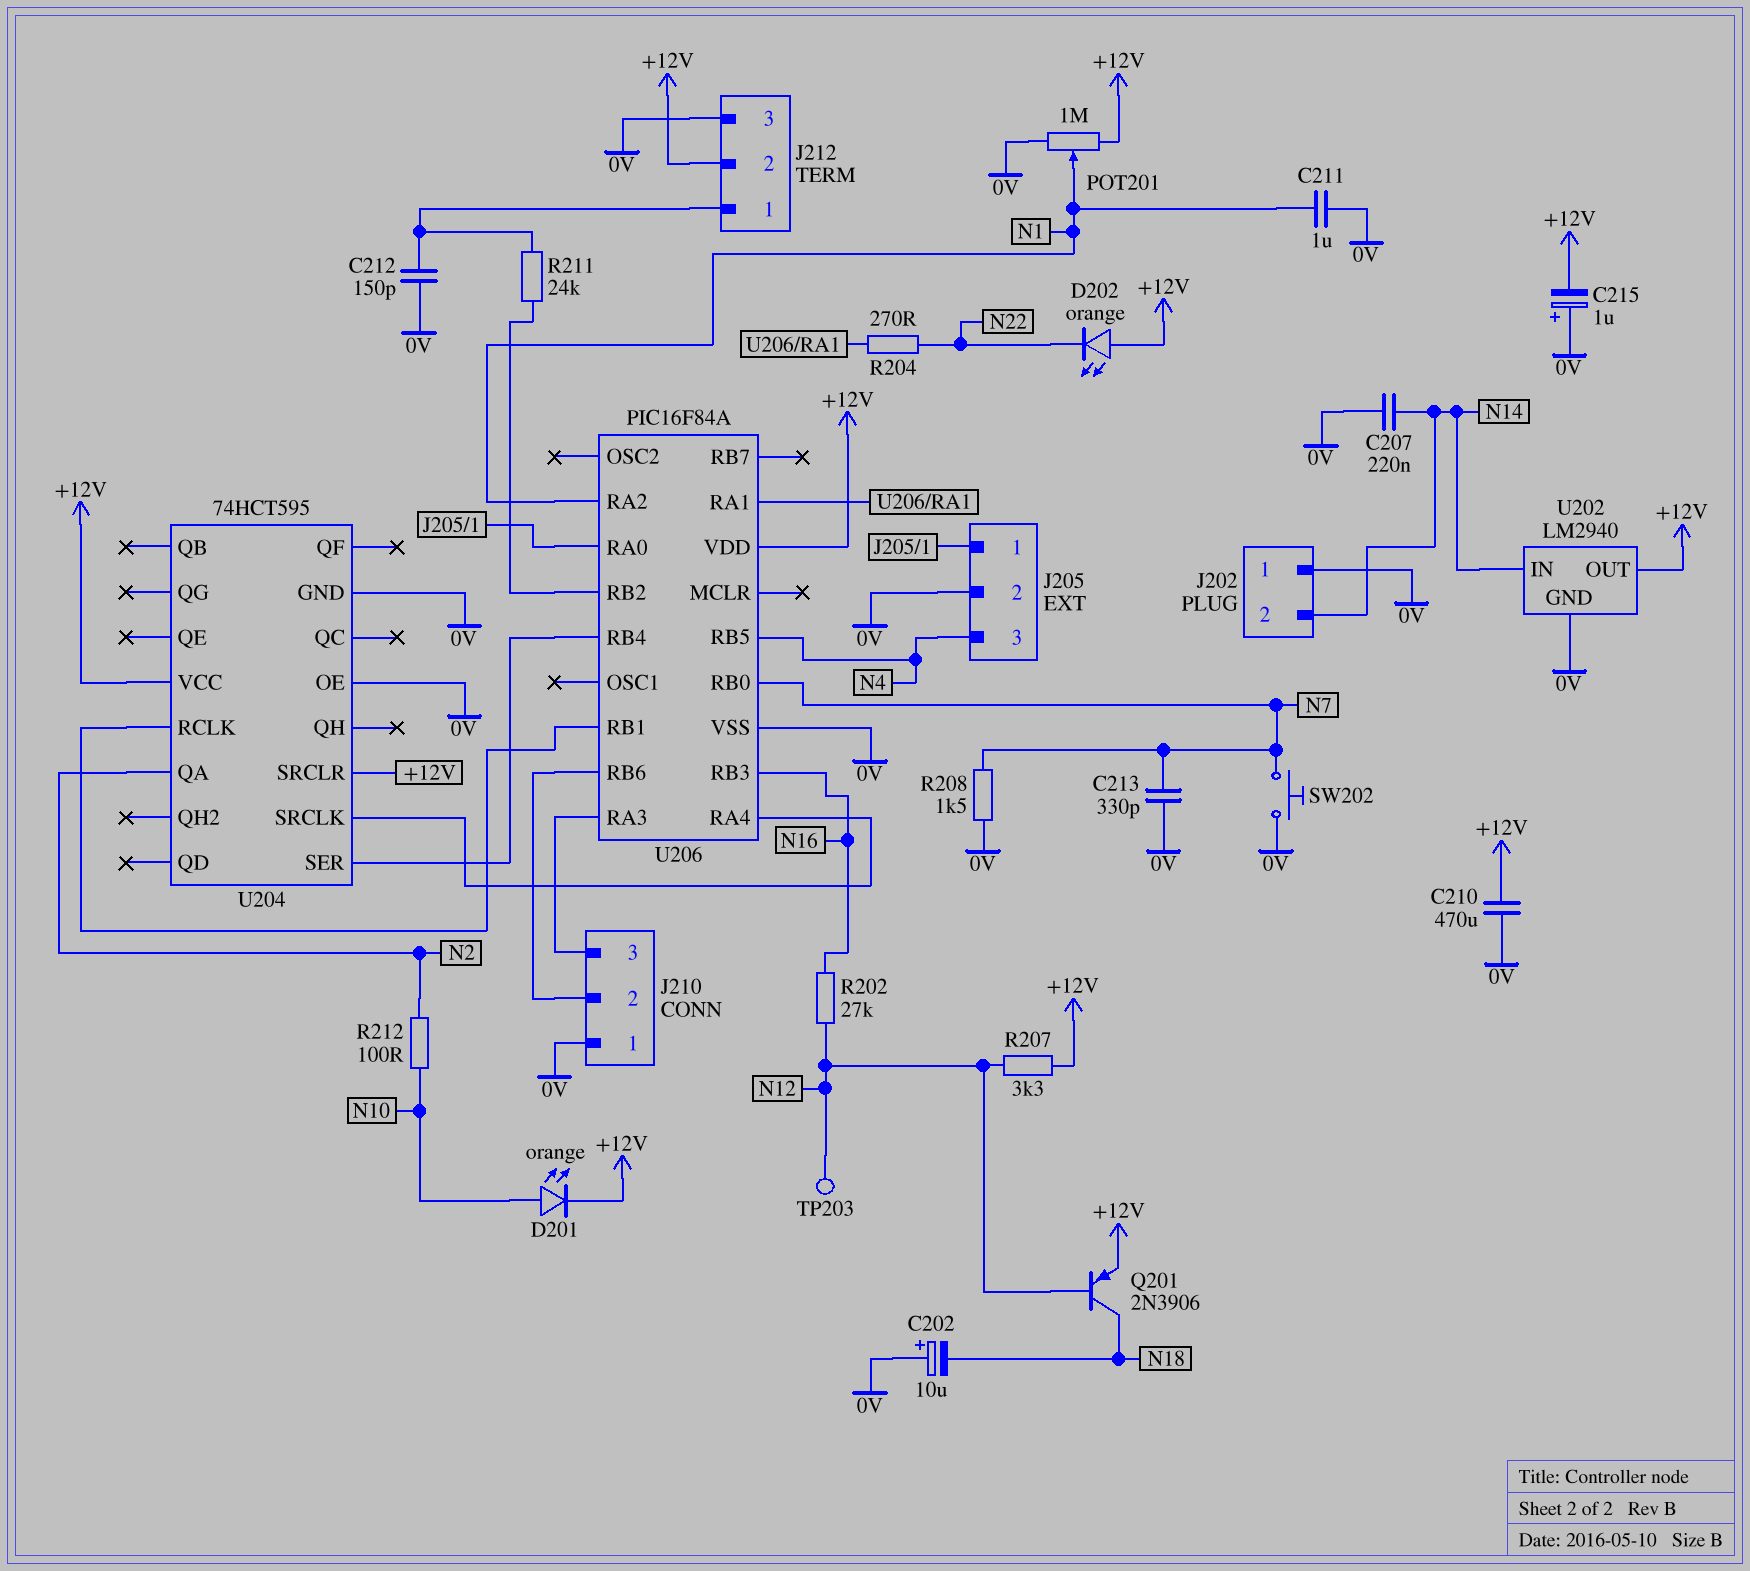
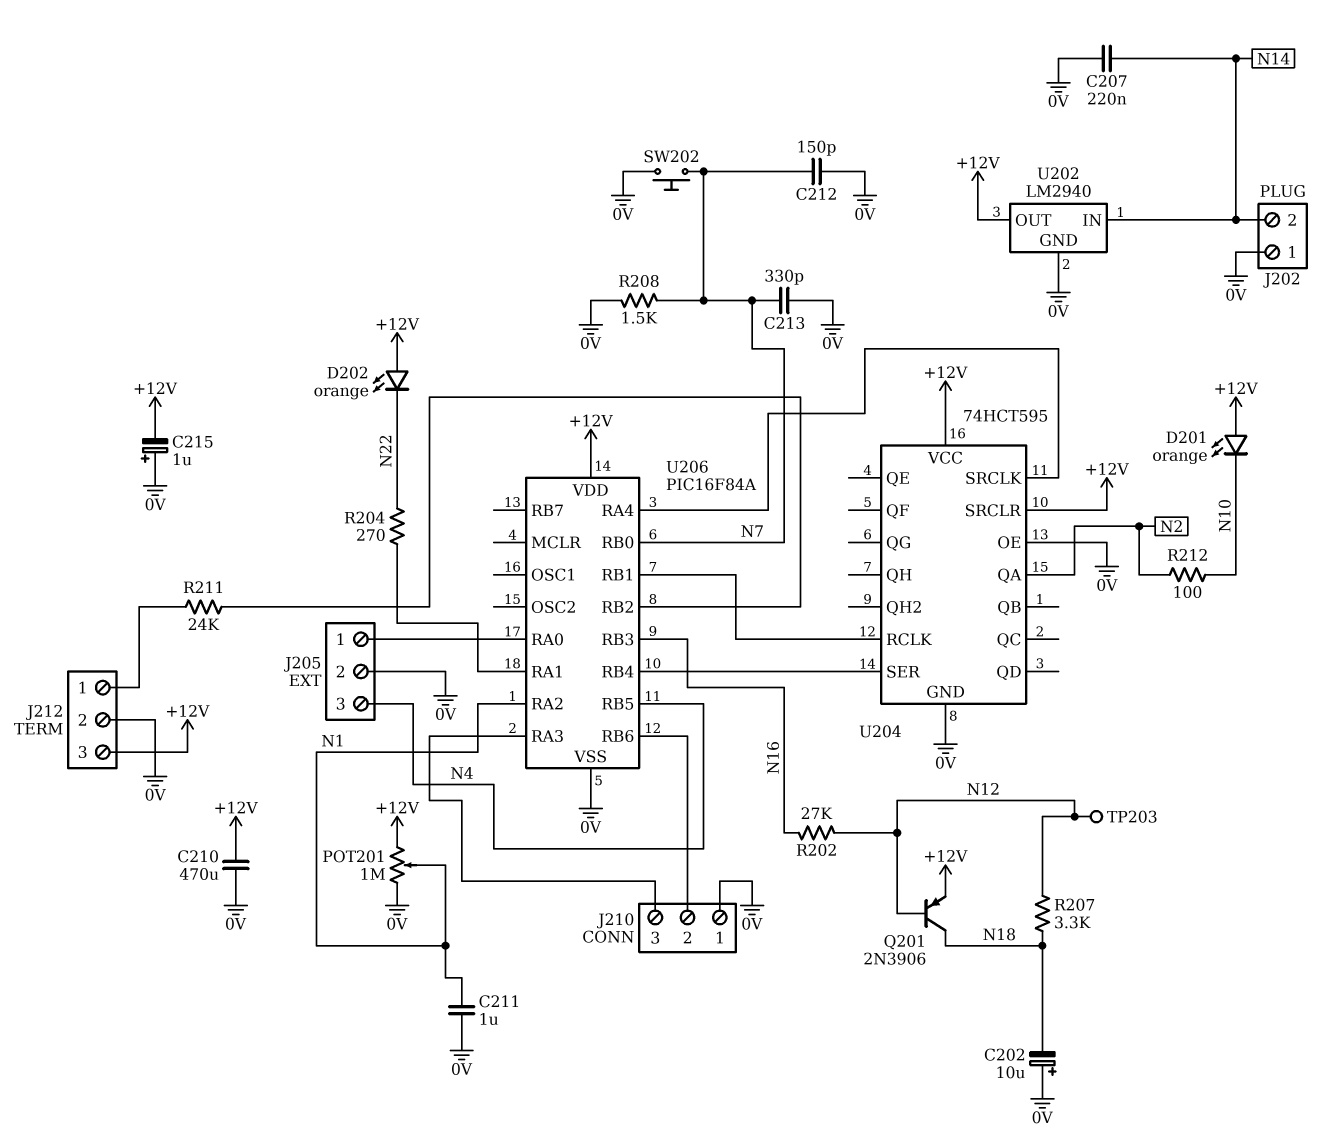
C212: 150pF (0V, J212/1) -> 150pF (0V, N7)
D201: LED orange (A N10, K +12V) -> LED orange (A +12V, K N10)
J212 pin 2: +12V -> 0V
J212 pin 3: 0V -> +12V
R207: 3.3k (+12V, N12) -> 3.3k (N12, N18)

